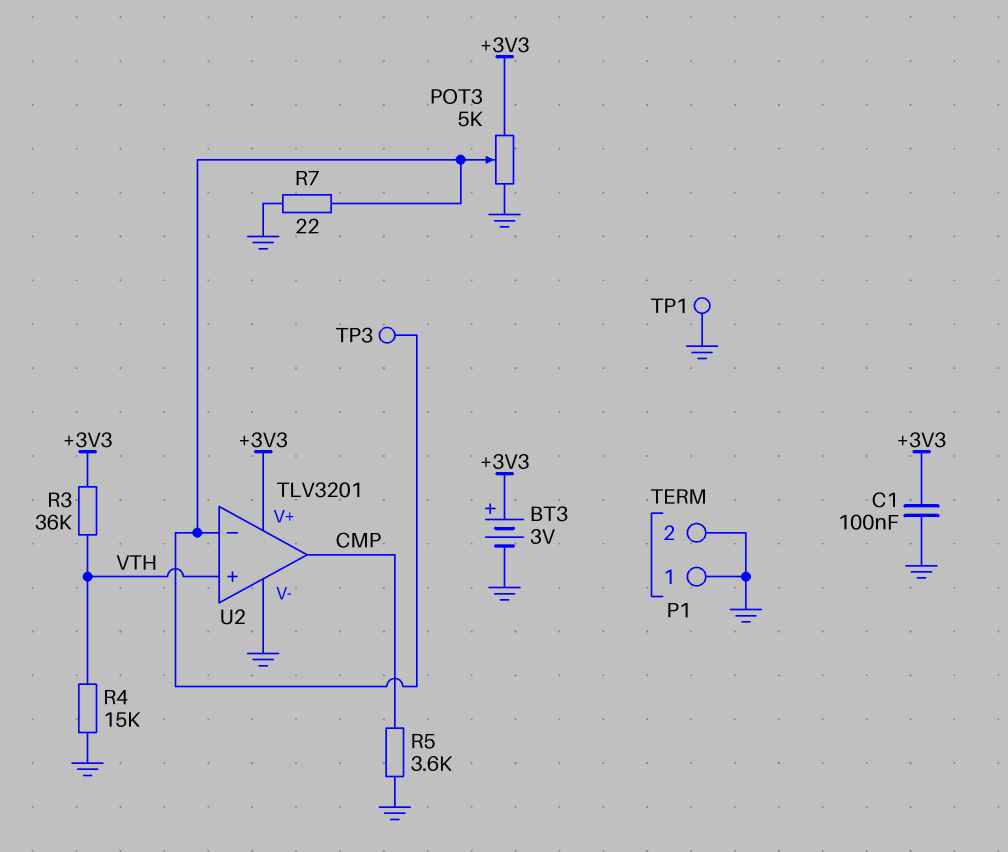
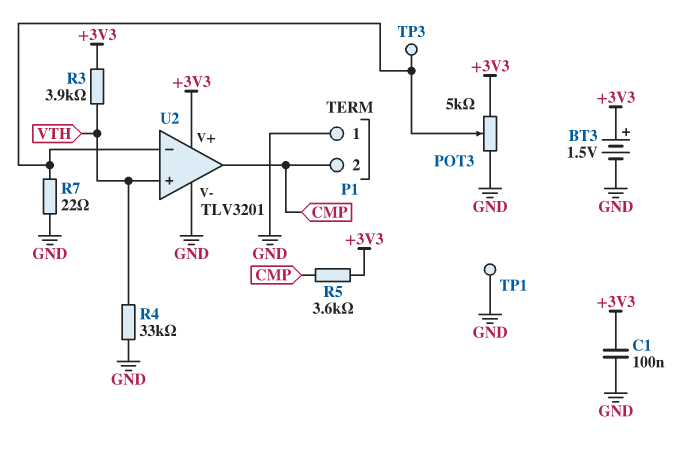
BT3: 3V (plus +3V3, minus GND) -> 1.5V (plus +3V3, minus GND)
P1 pin 2: GND -> CMP
R3: 36k (+3V3, VTH) -> 3.9k (+3V3, VTH)
R4: 15k (GND, VTH) -> 33k (GND, VTH)
R5: 3.6k (CMP, GND) -> 3.6k (+3V3, CMP)

